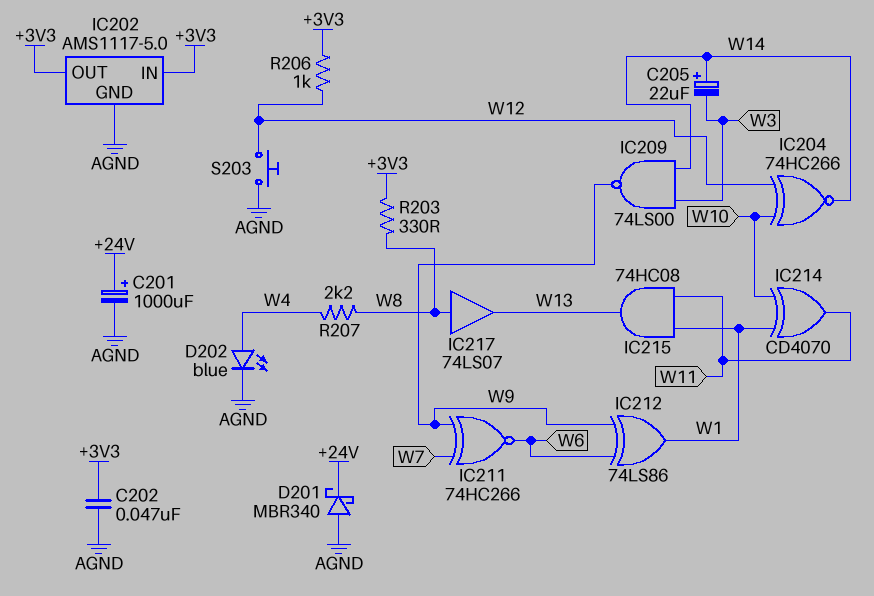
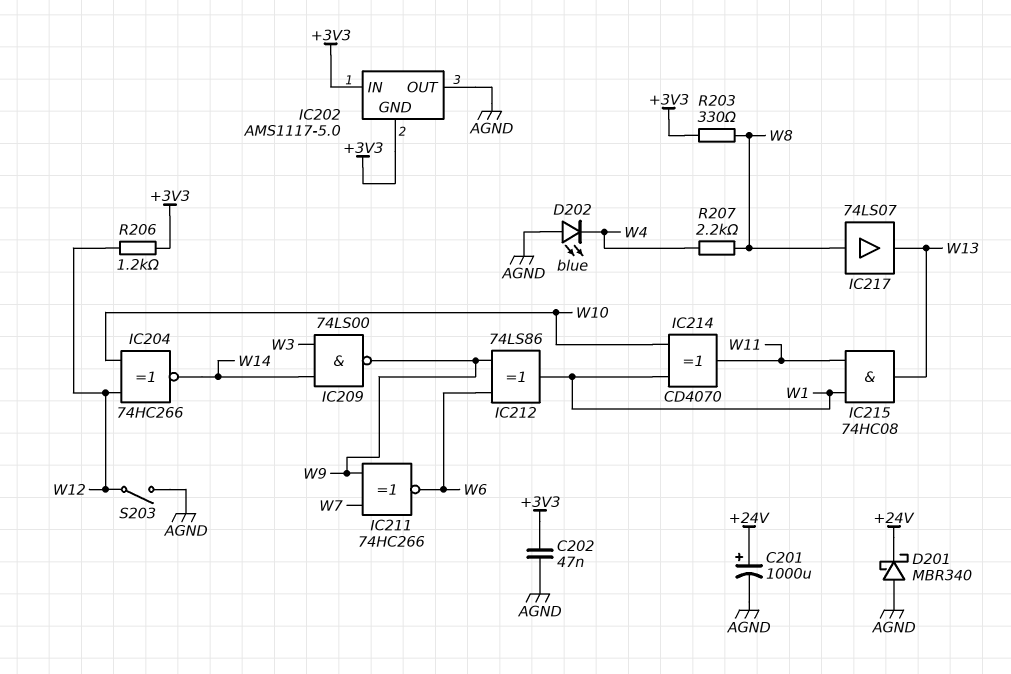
C205: 22uF (plus W14, minus W3) -> none
D202: LED blue (A W4, K AGND) -> LED blue (A AGND, K W4)
IC202 pin GND: AGND -> +3V3
IC202 pin OUT: +3V3 -> AGND
R206: 1k (+3V3, W12) -> 1.2k (+3V3, W12)
S203: button (AGND, W12) -> switch (AGND, W12)

